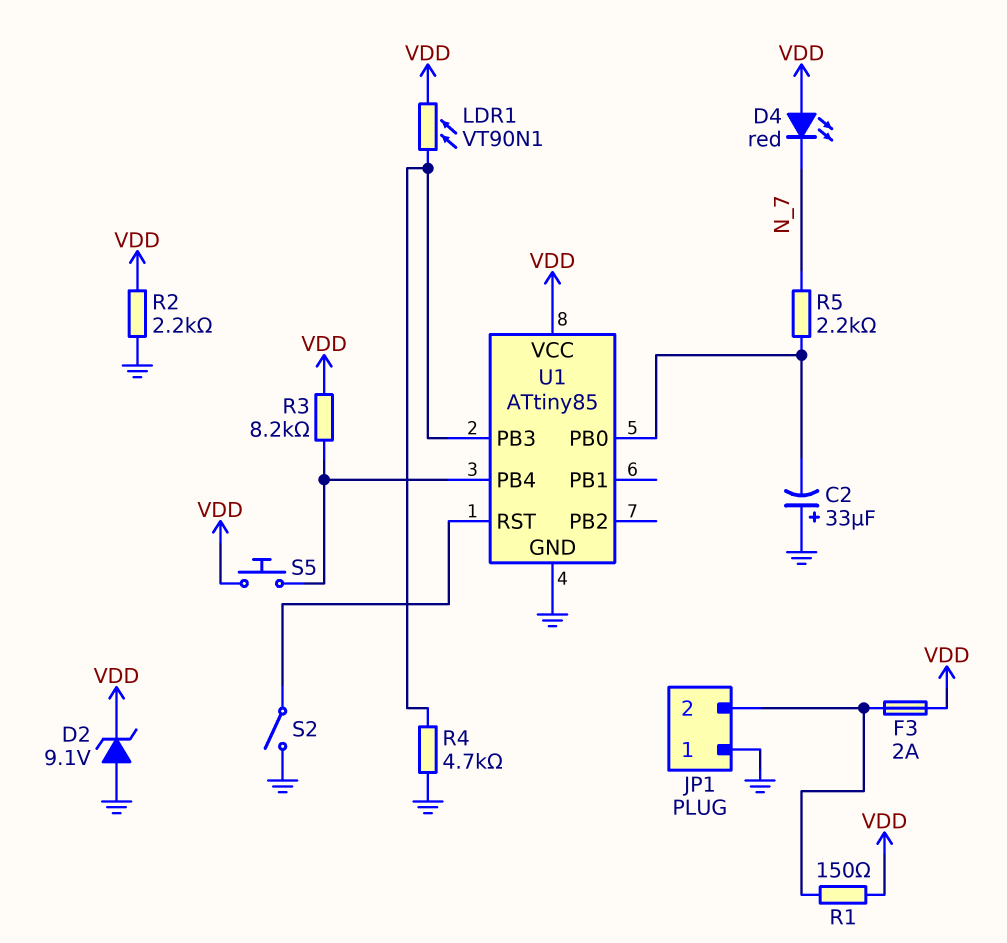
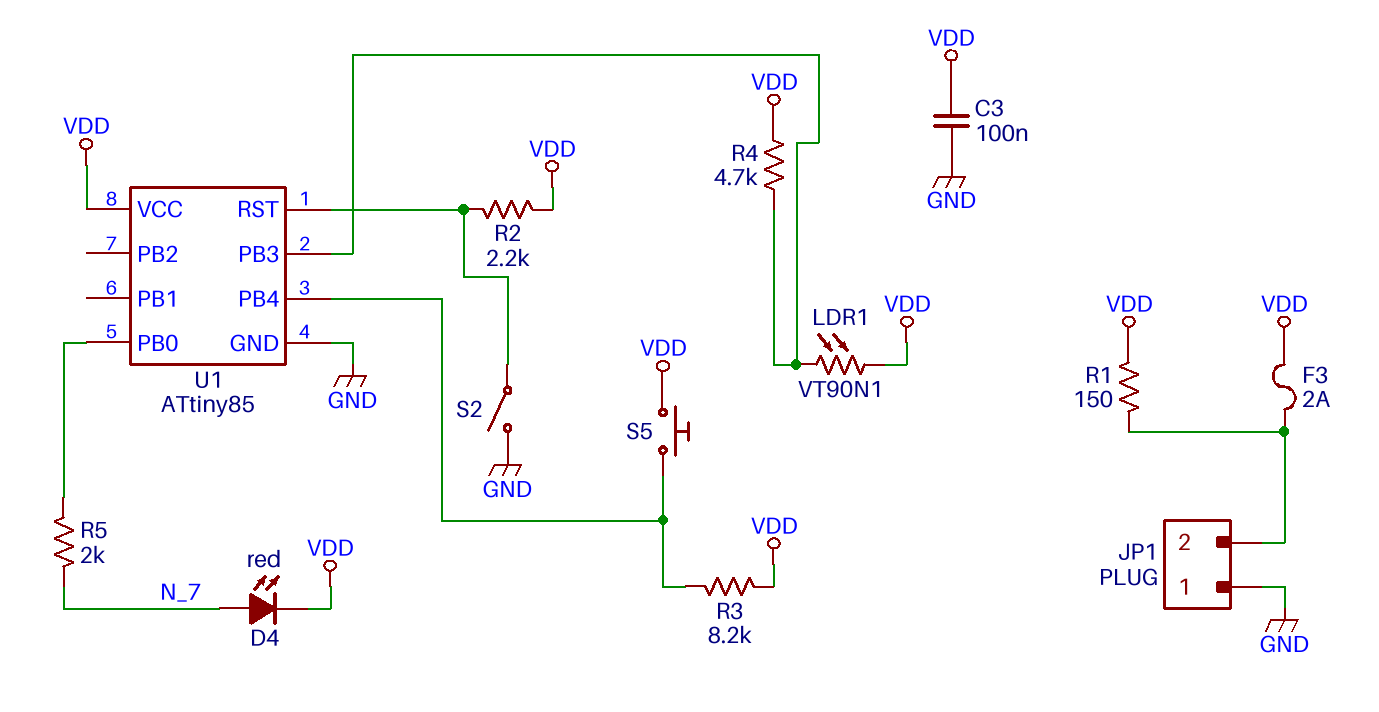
C2: 33uF (plus GND, minus U1/PB0) -> none
C3: none -> 100nF (GND, VDD)
D2: zener 9.1V (A GND, K VDD) -> none
D4: LED red (A VDD, K N_7) -> LED red (A N_7, K VDD)
R2: 2.2k (GND, VDD) -> 2.2k (U1/RST, VDD)
R4: 4.7k (GND, U1/PB3) -> 4.7k (U1/PB3, VDD)
R5: 2.2k (N_7, U1/PB0) -> 2k (N_7, U1/PB0)

